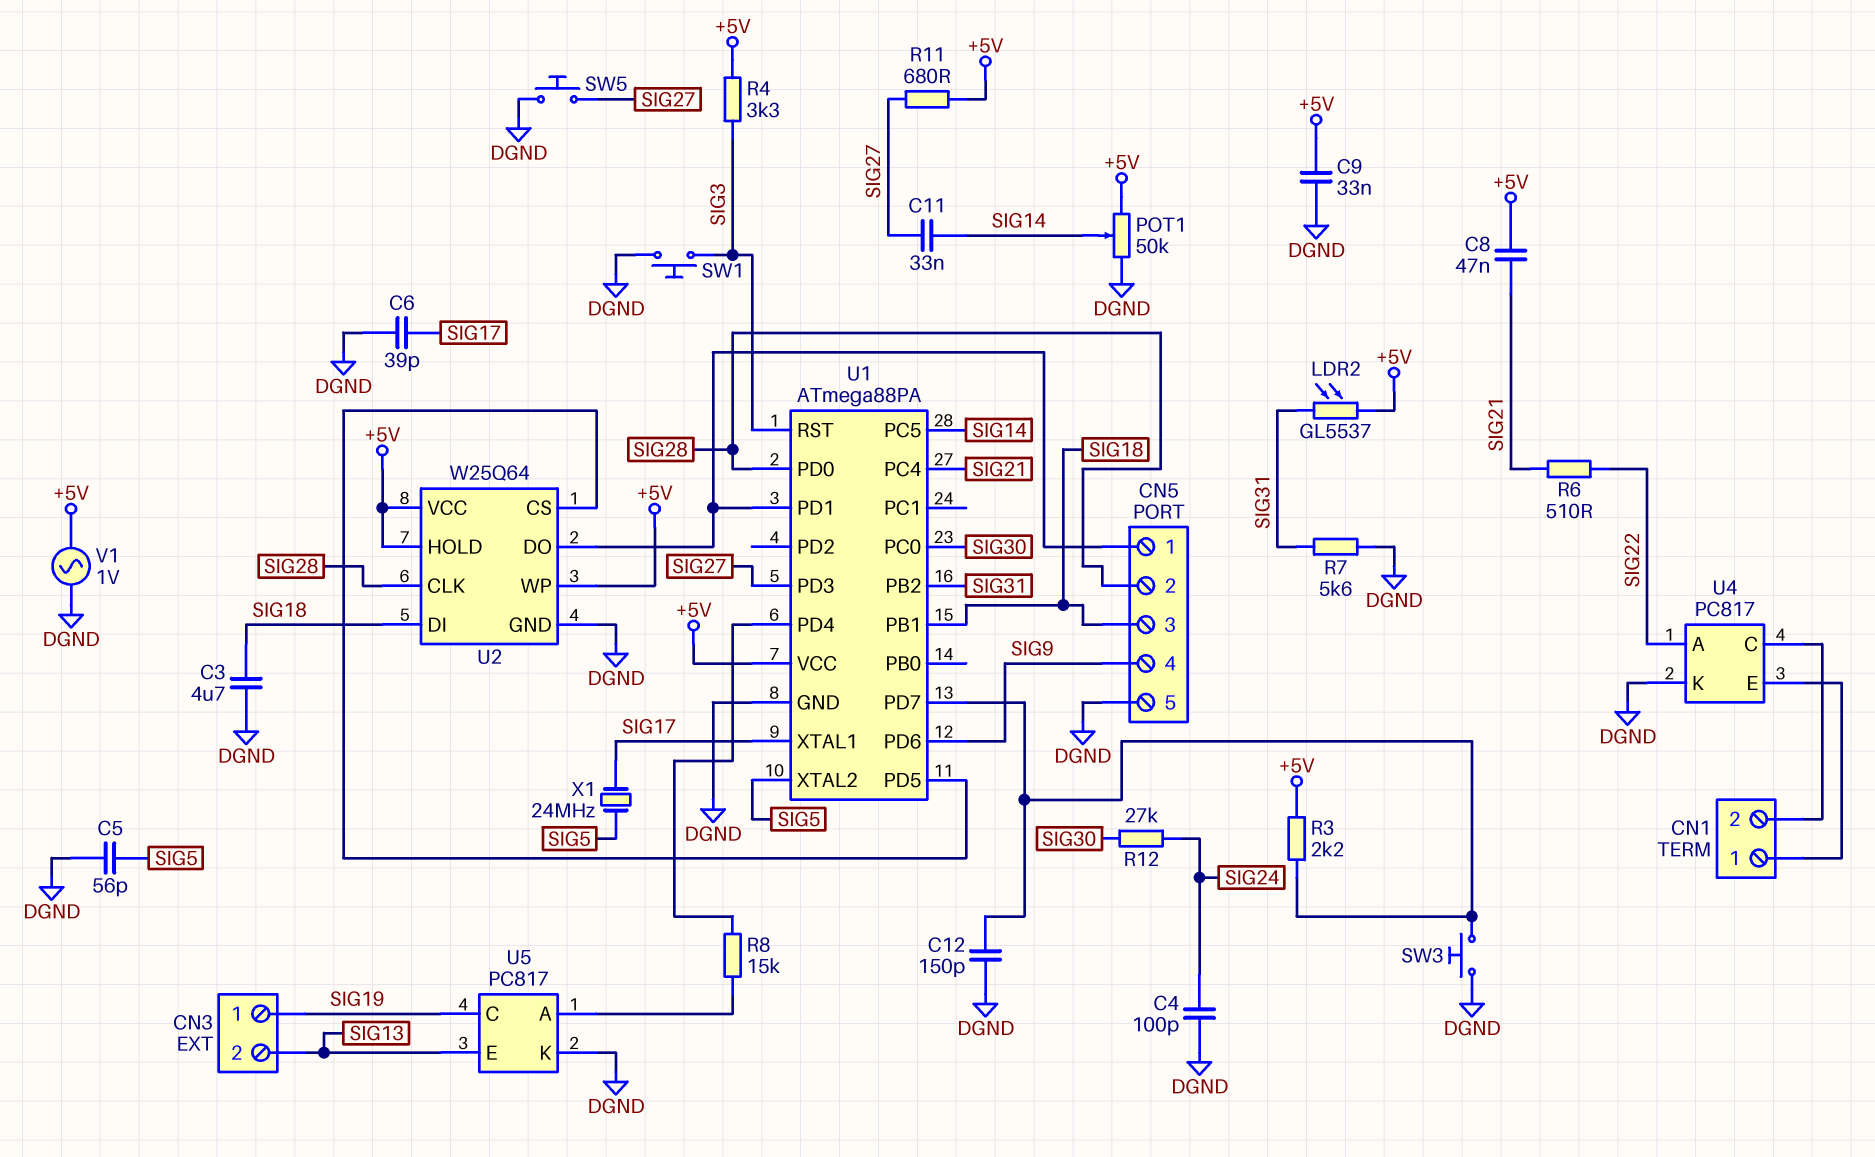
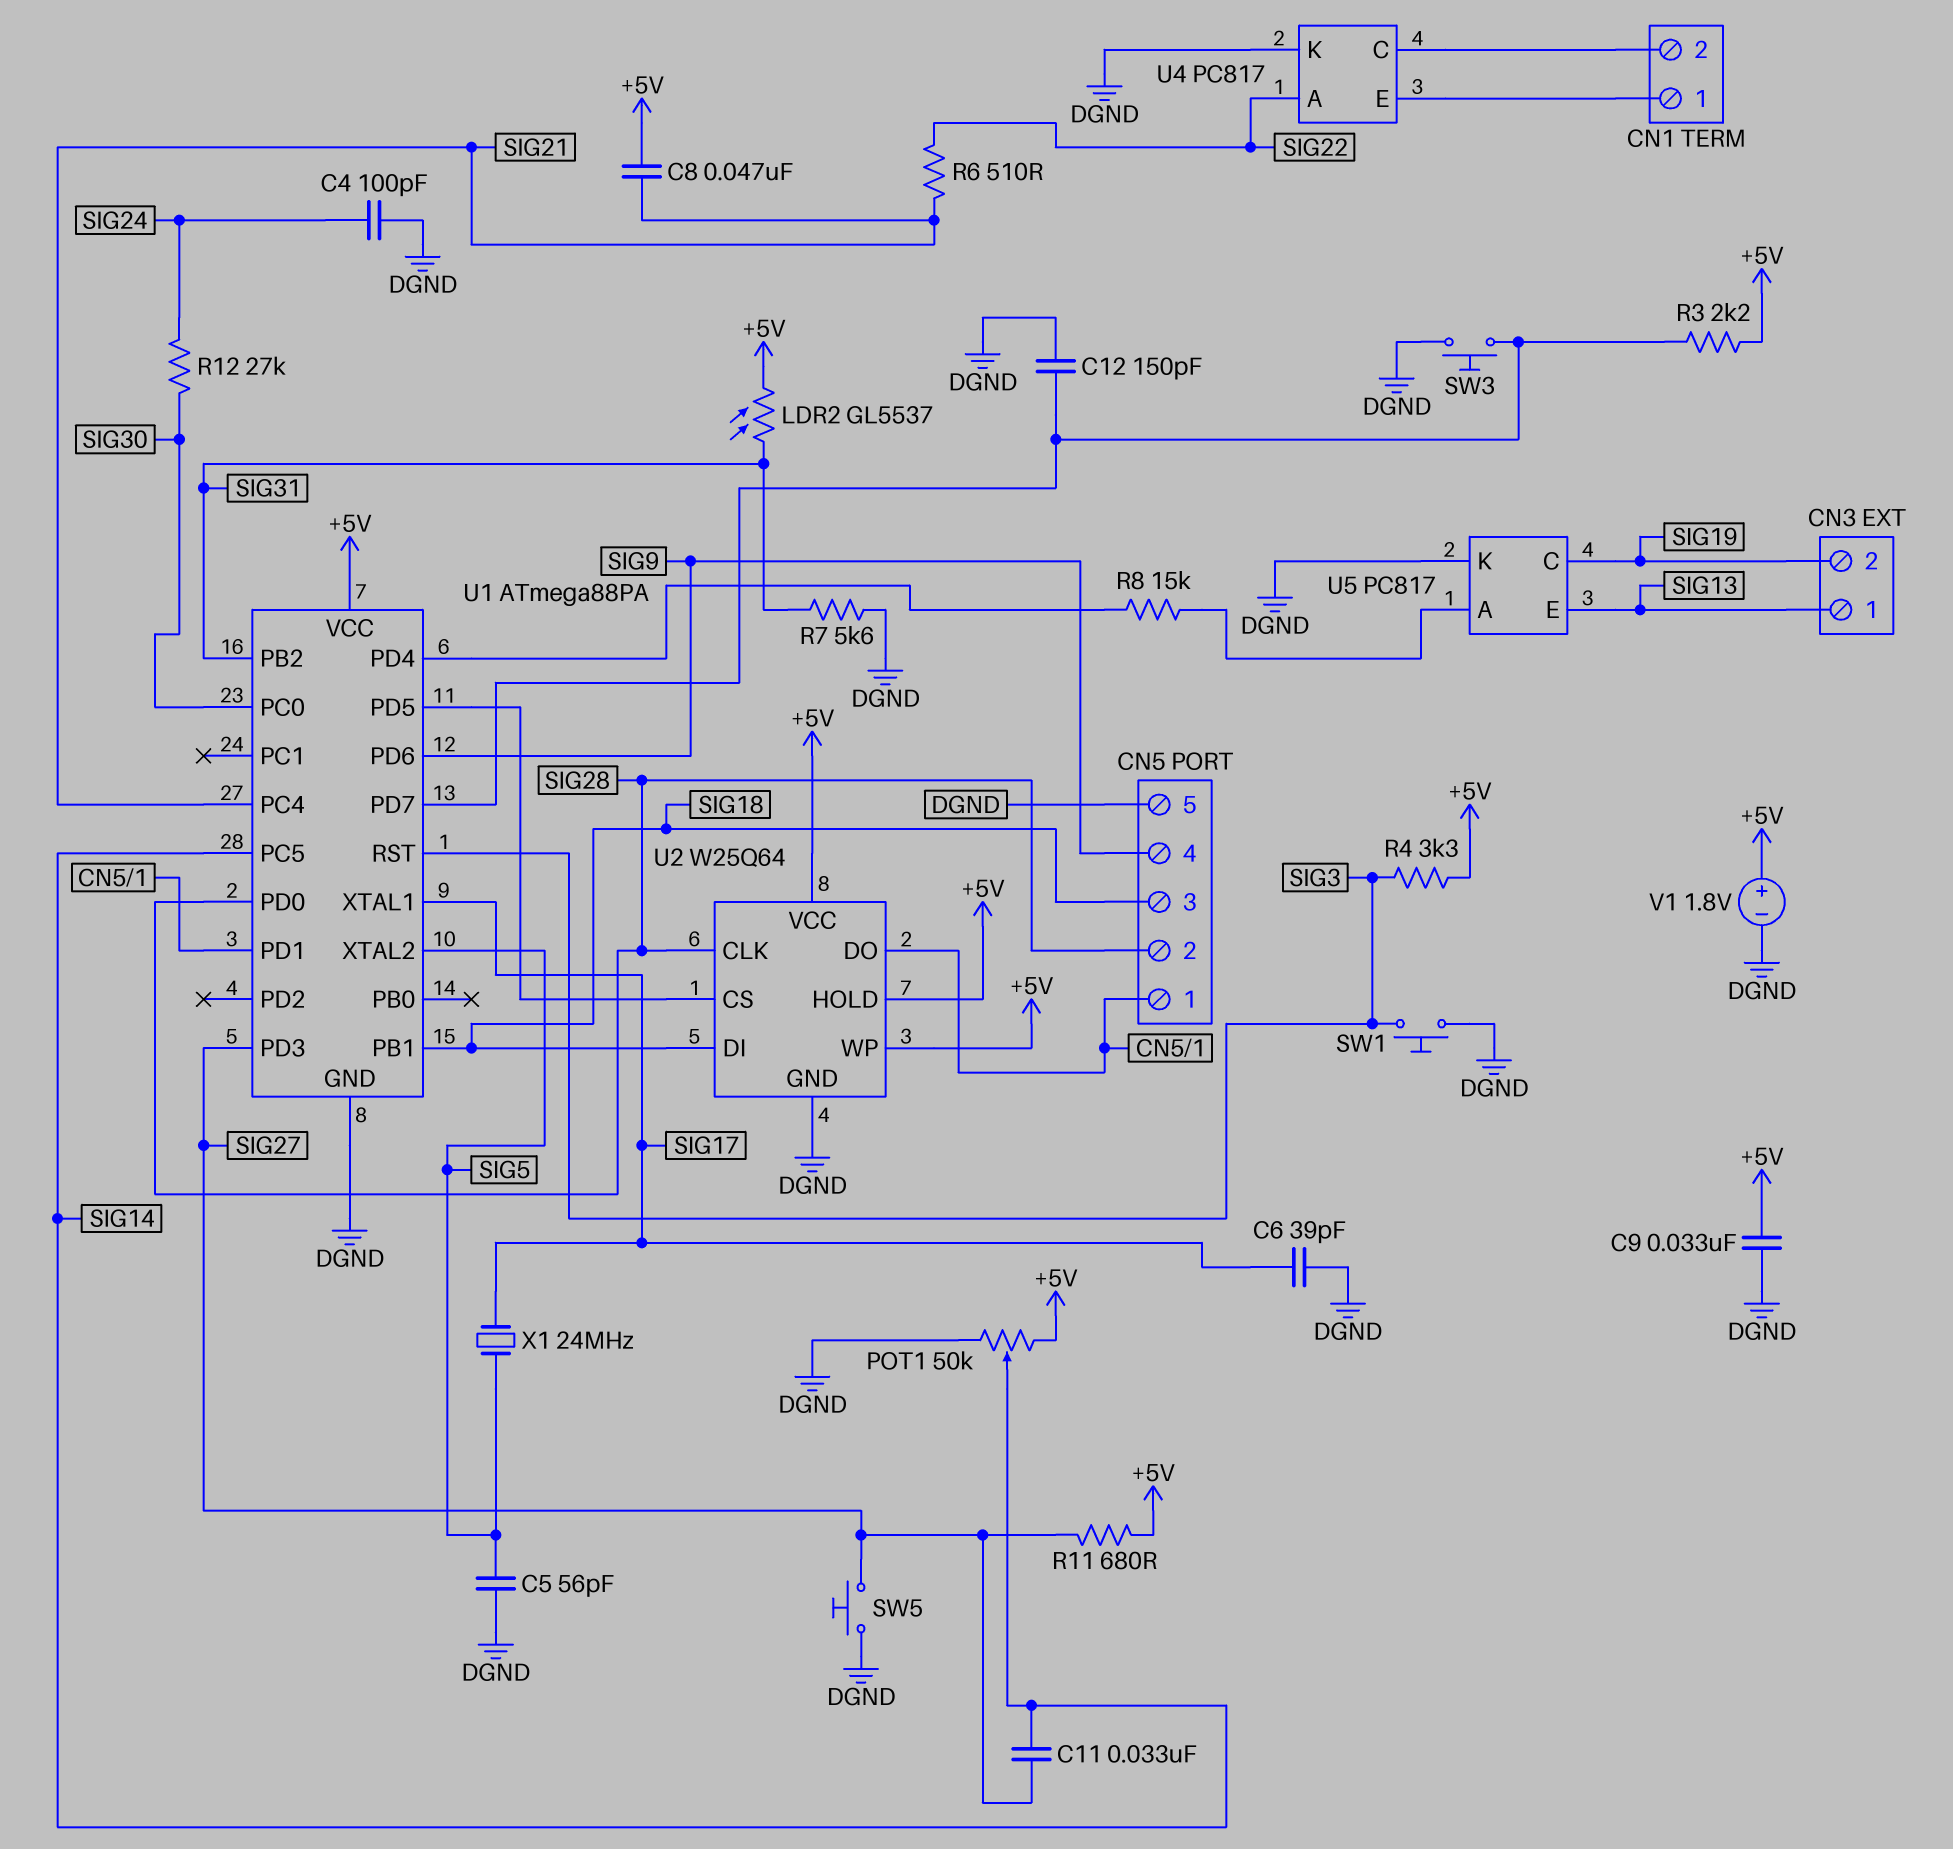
C3: 4.7uF (DGND, SIG18) -> none
CN3 pin 1: SIG19 -> SIG13
CN3 pin 2: SIG13 -> SIG19
V1: AC 1V (+5V, DGND) -> 1.8V (plus +5V, minus DGND)

